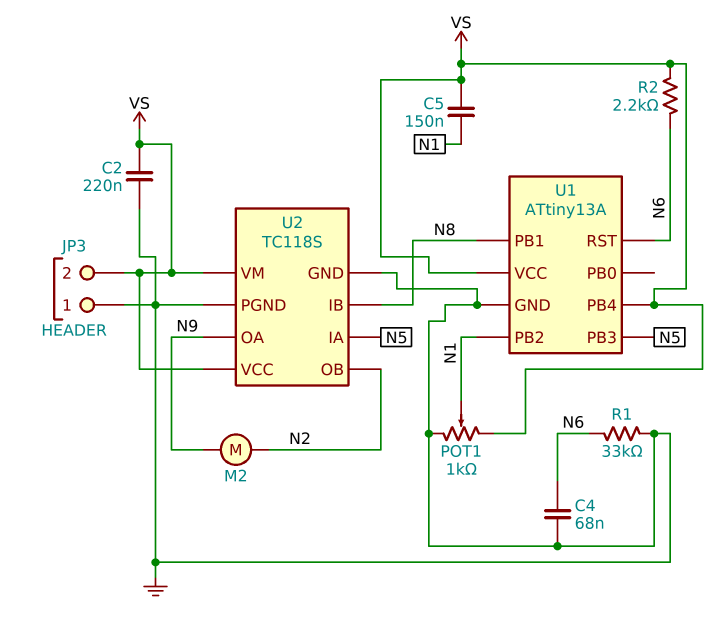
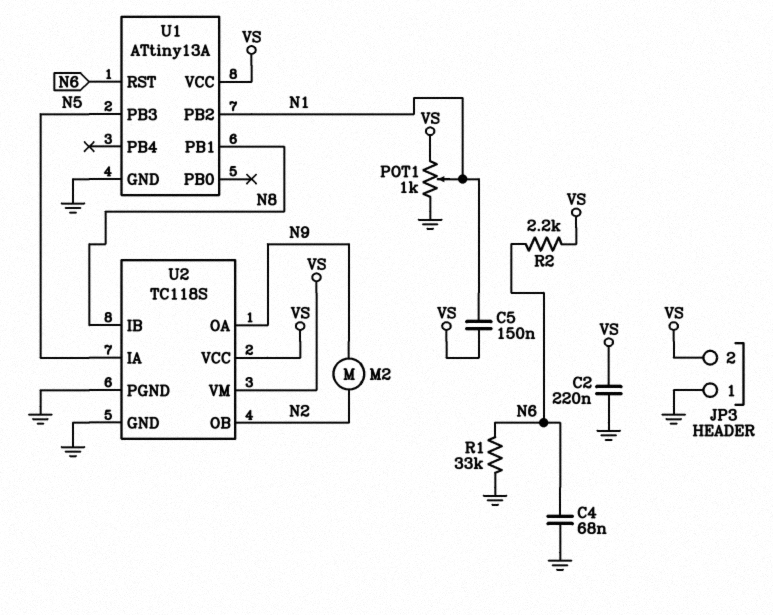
U1 pin PB4: VS -> none

